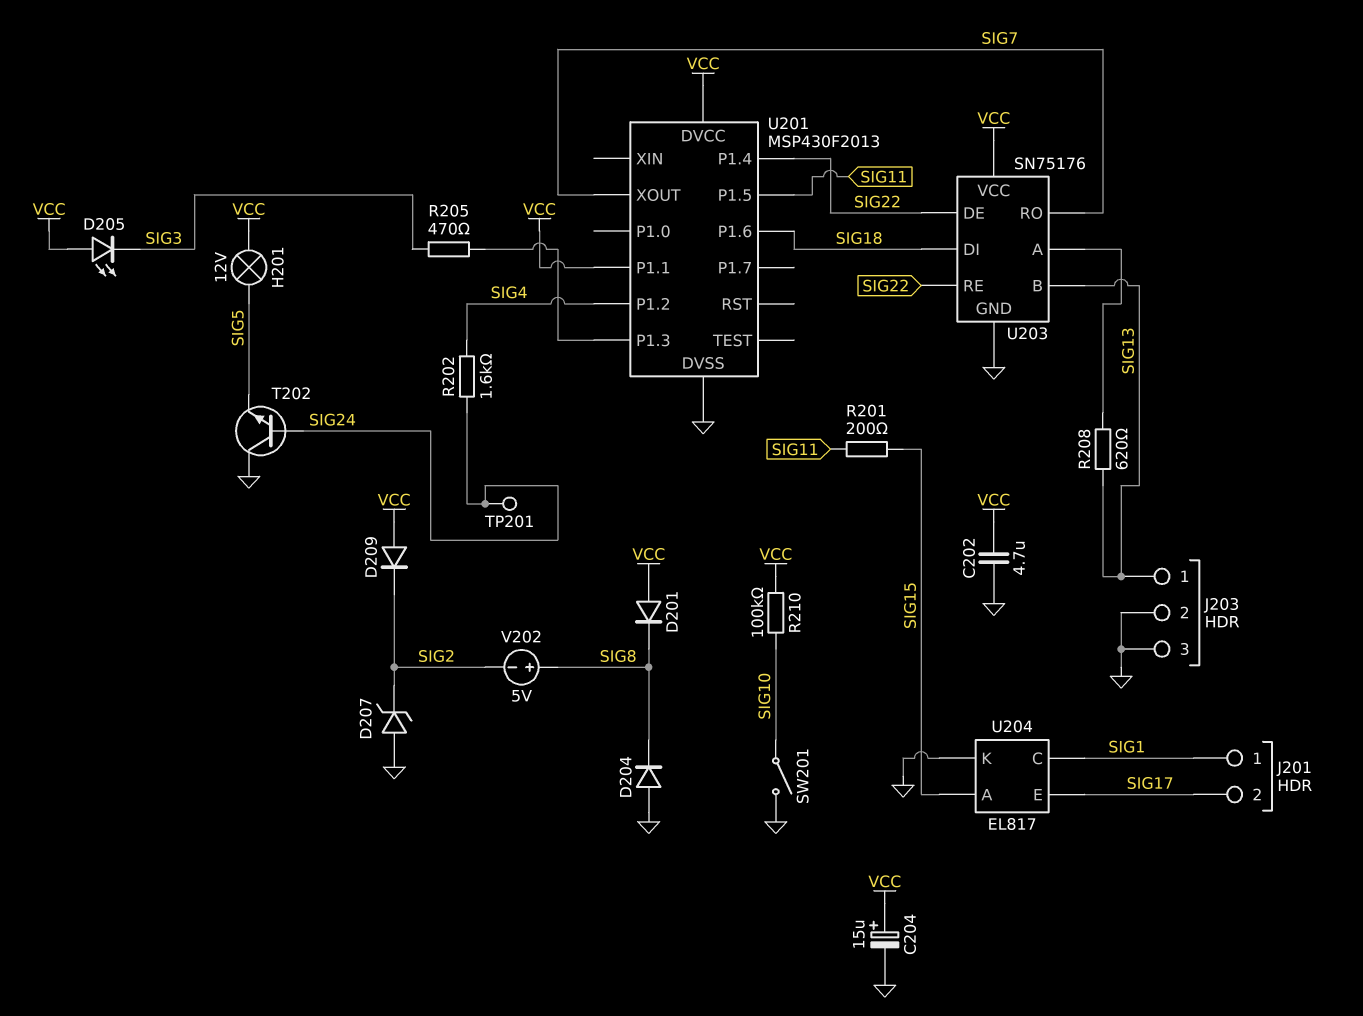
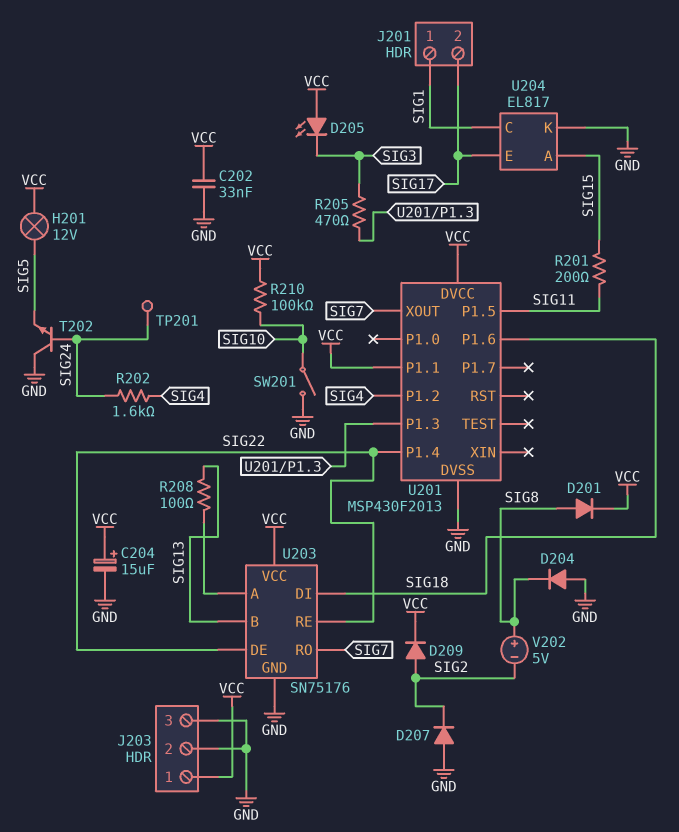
C202: 4.7uF (GND, VCC) -> 33nF (GND, VCC)
D201: diode (A VCC, K SIG8) -> diode (A SIG8, K VCC)
D207: zener (A GND, K SIG2) -> diode (A GND, K SIG2)
D209: diode (A VCC, K SIG2) -> diode (A SIG2, K VCC)
J203 pin 1: SIG13 -> VCC
R208: 620 (SIG13, U203/A) -> 100 (SIG13, U203/A)

